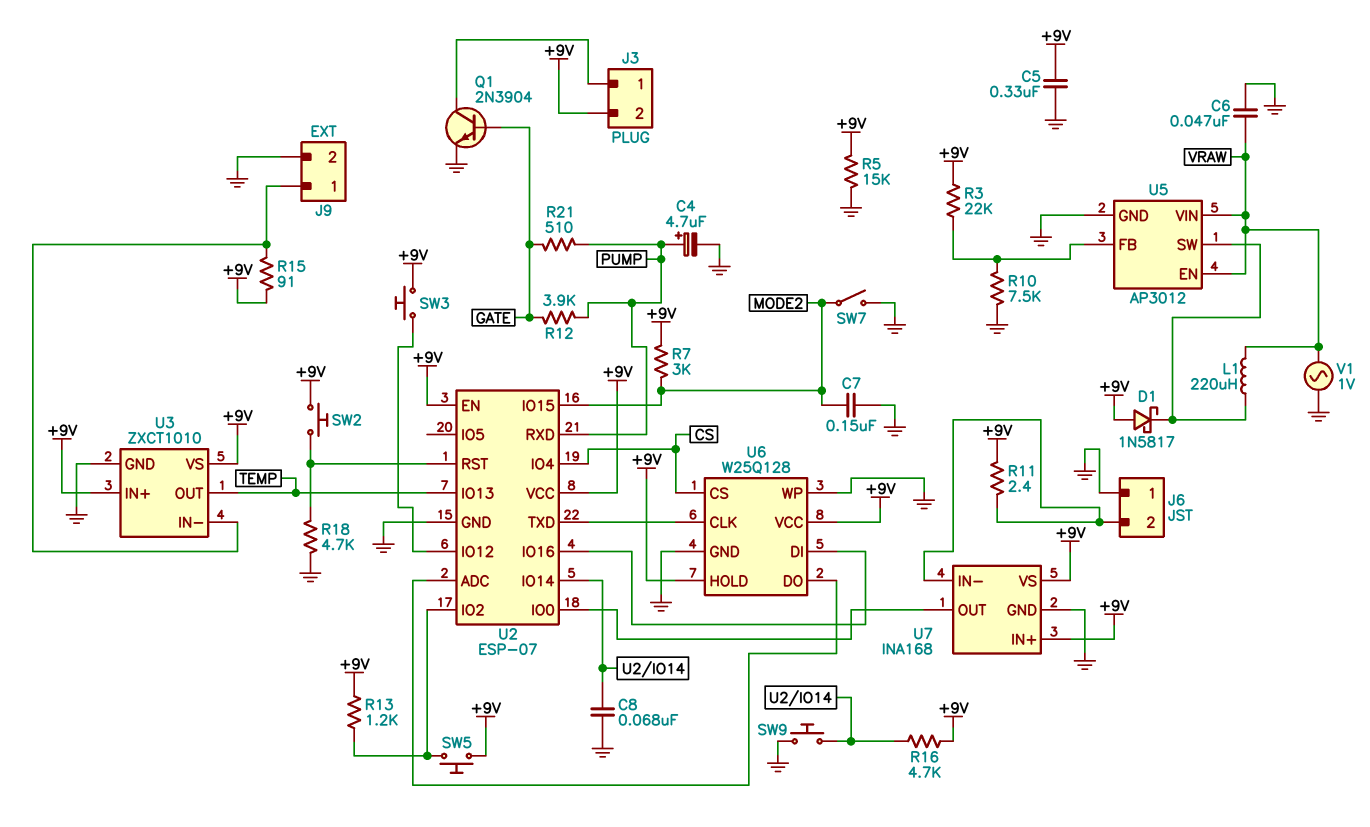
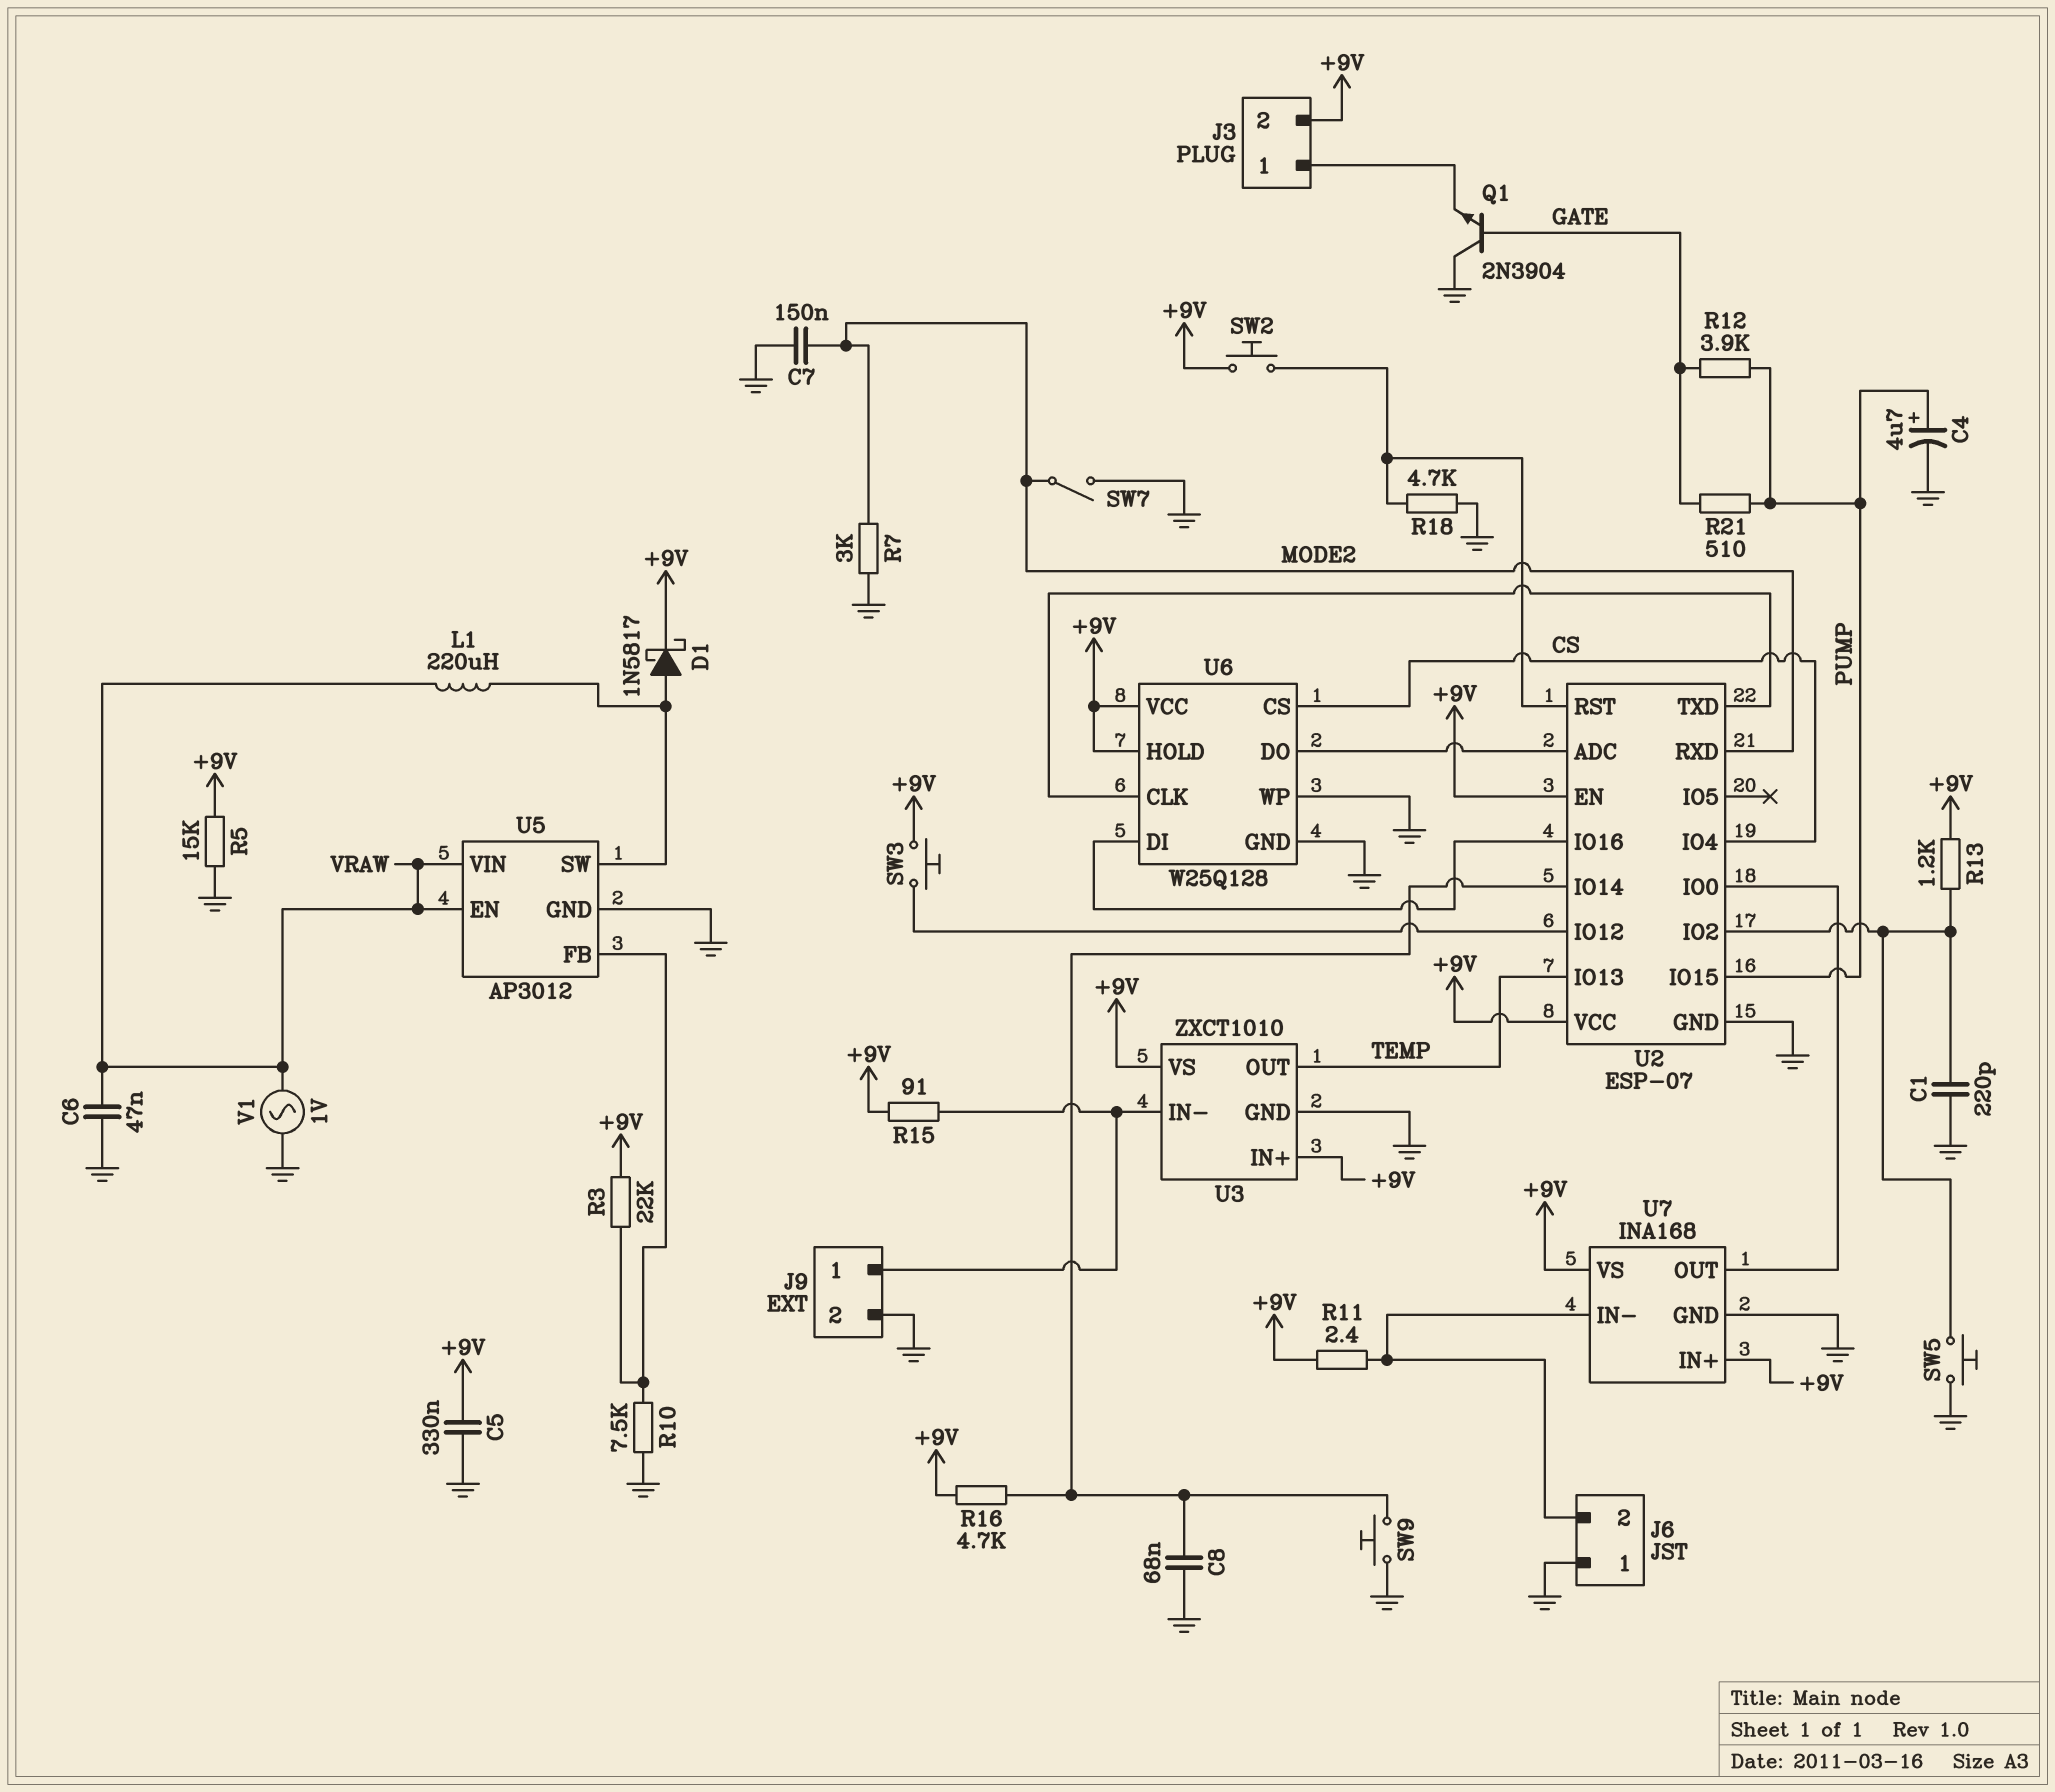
C1: none -> 220pF (GND, U2/IO2)
D1: schottky 1N5817 (A +9V, K U5/SW) -> schottky 1N5817 (A U5/SW, K +9V)
Q1: NPN 2N3904 (B GATE, C J3/1, E GND) -> NPN 2N3904 (B GATE, C GND, E J3/1)
R7: 3k (+9V, MODE2) -> 3k (GND, MODE2)
SW5: button (+9V, U2/IO2) -> button (GND, U2/IO2)
U2 pin IO15: MODE2 -> PUMP
U2 pin RXD: PUMP -> MODE2

